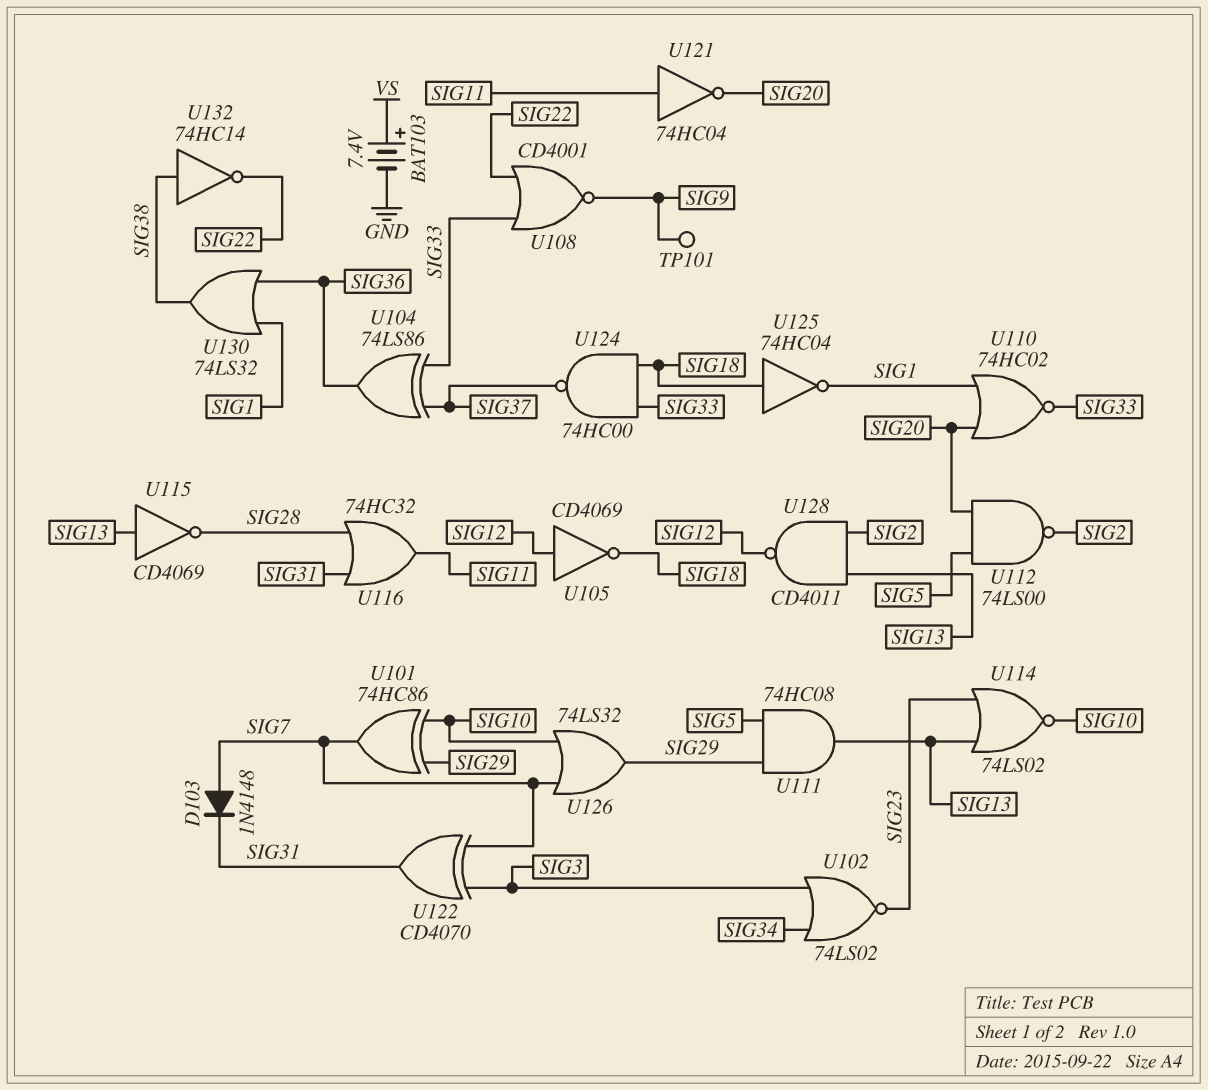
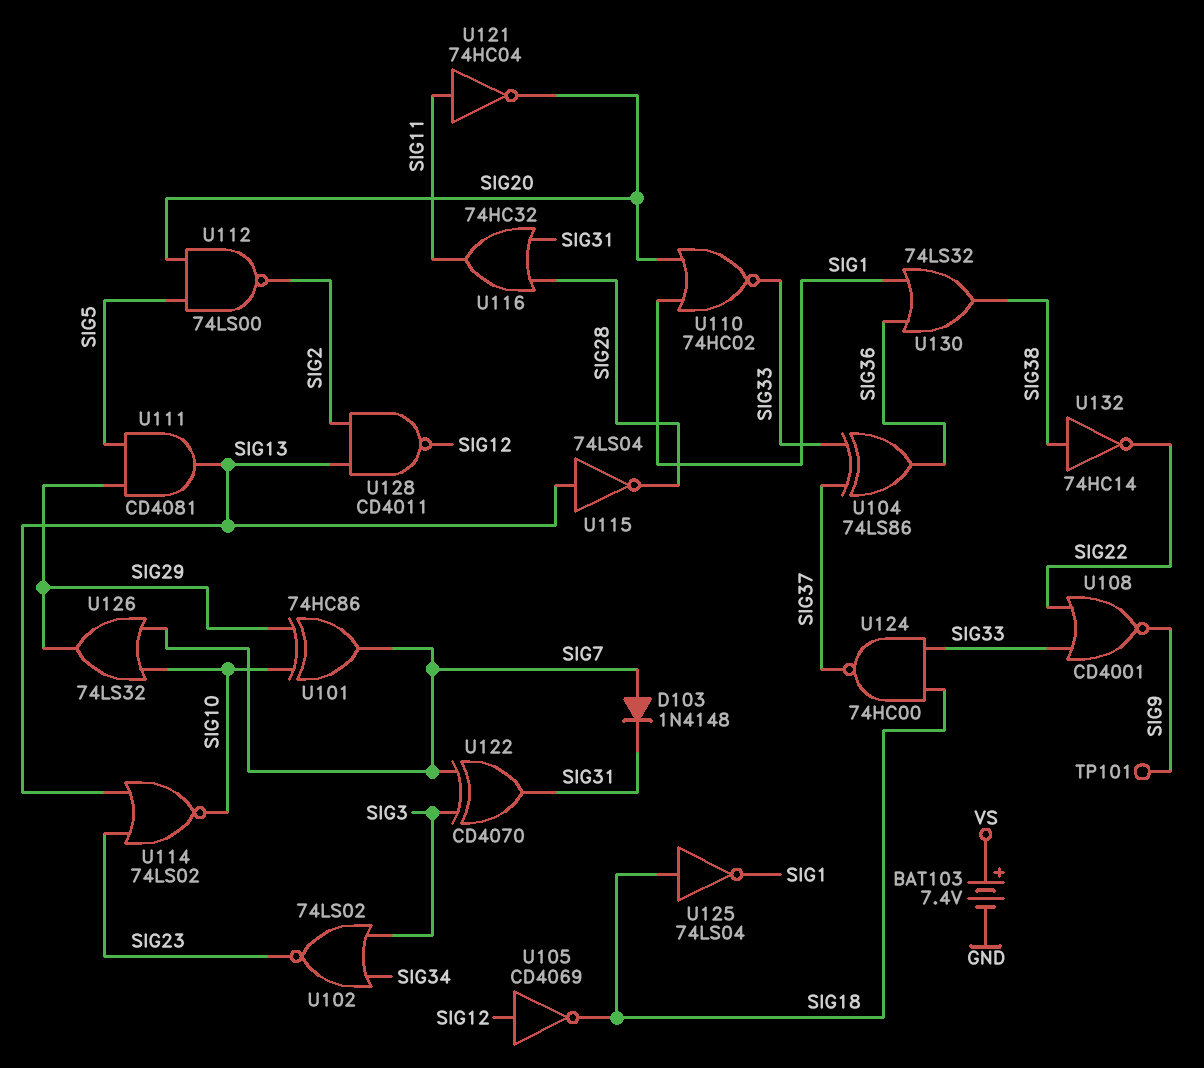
U111: AND 74HC08 (in SIG5, in SIG29, out SIG13) -> AND CD4081 (in SIG5, in SIG29, out SIG13)
U115: NOT CD4069 (in SIG13, out SIG28) -> NOT 74LS04 (in SIG13, out SIG28)
U125: NOT 74HC04 (in SIG18, out SIG1) -> NOT 74LS04 (in SIG18, out SIG1)

